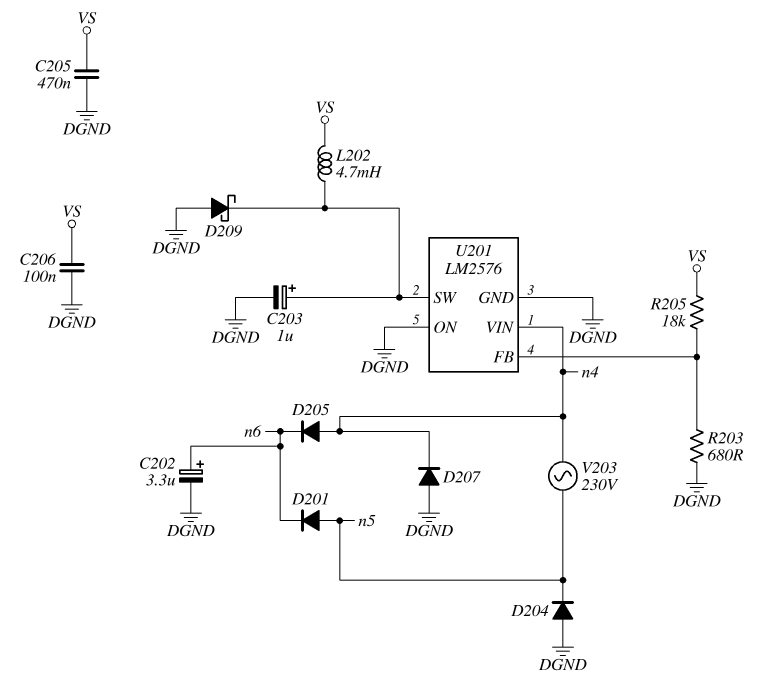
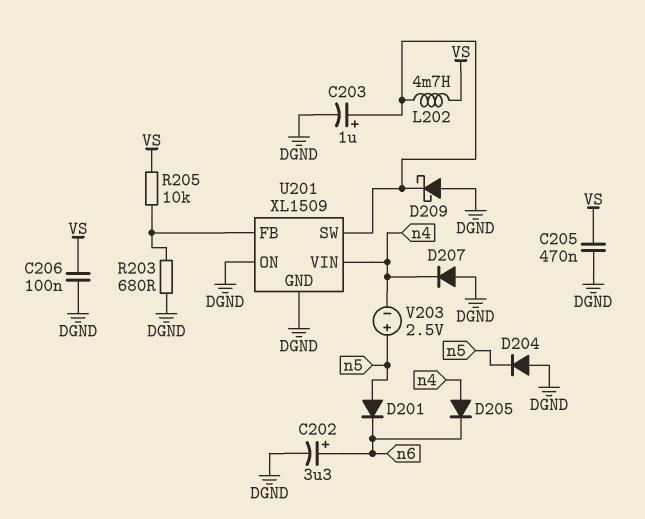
R205: 18k (U201/FB, VS) -> 10k (U201/FB, VS)
U201: LM2576 -> XL1509
V203: AC 230V (n4, n5) -> 2.5V (plus n5, minus n4)

